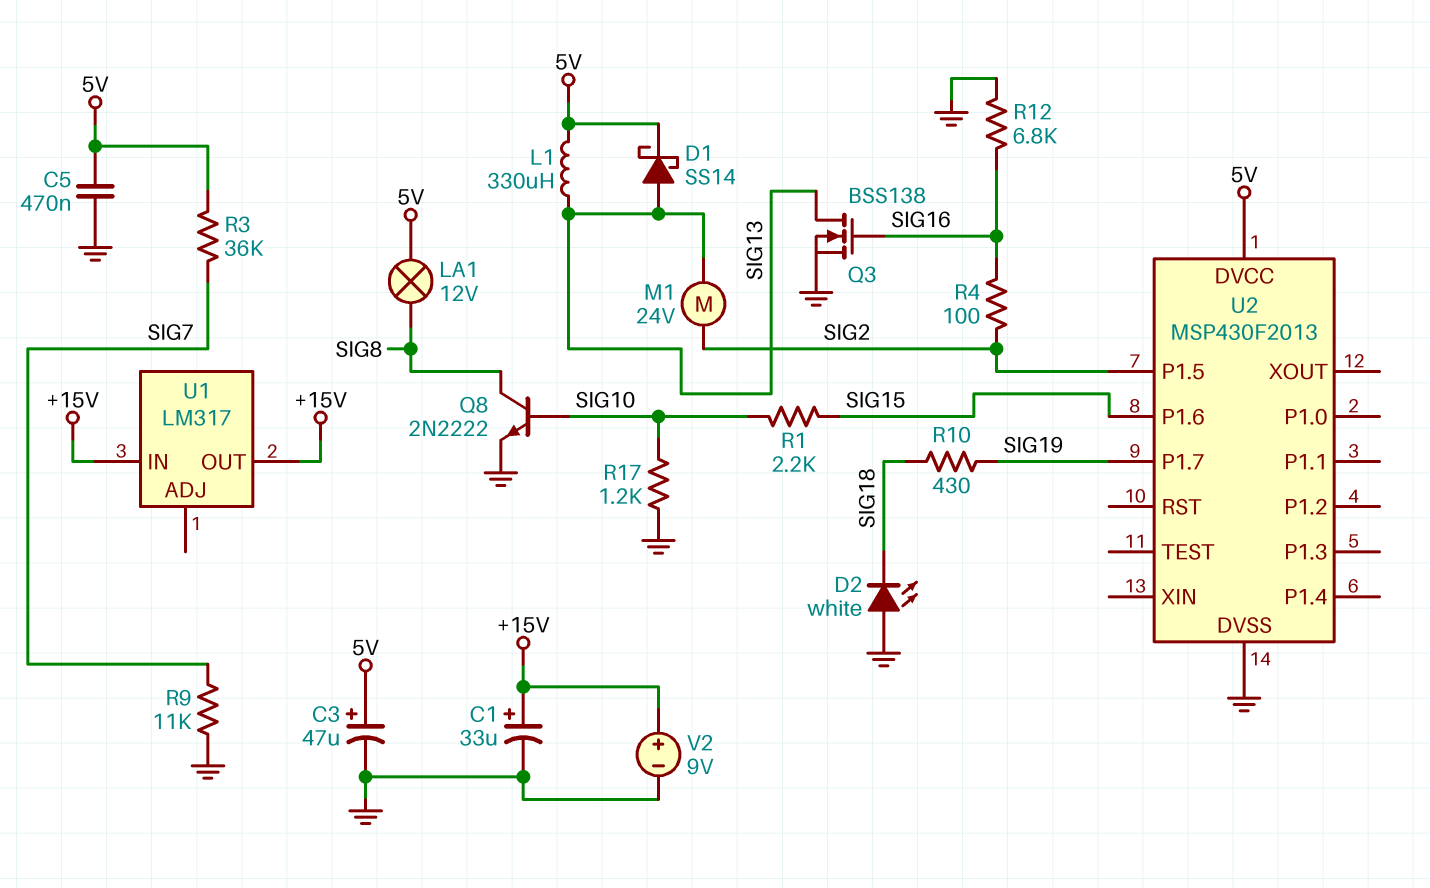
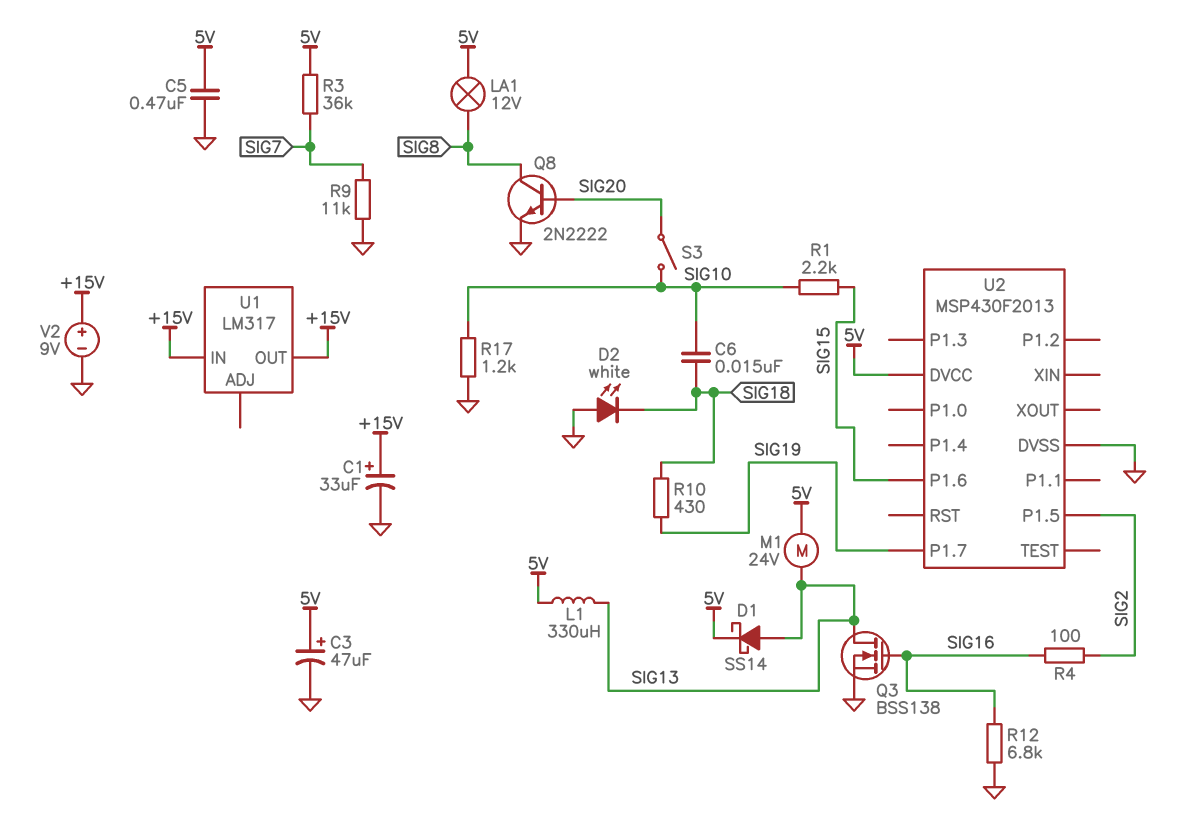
C6: none -> 15nF (SIG10, SIG18)
M1: motor 24V (SIG2, SIG13) -> motor 24V (5V, SIG13)
Q8: NPN 2N2222 (B SIG10, C SIG8, E GND) -> NPN 2N2222 (B SIG20, C SIG8, E GND)
S3: none -> switch (SIG10, SIG20)

